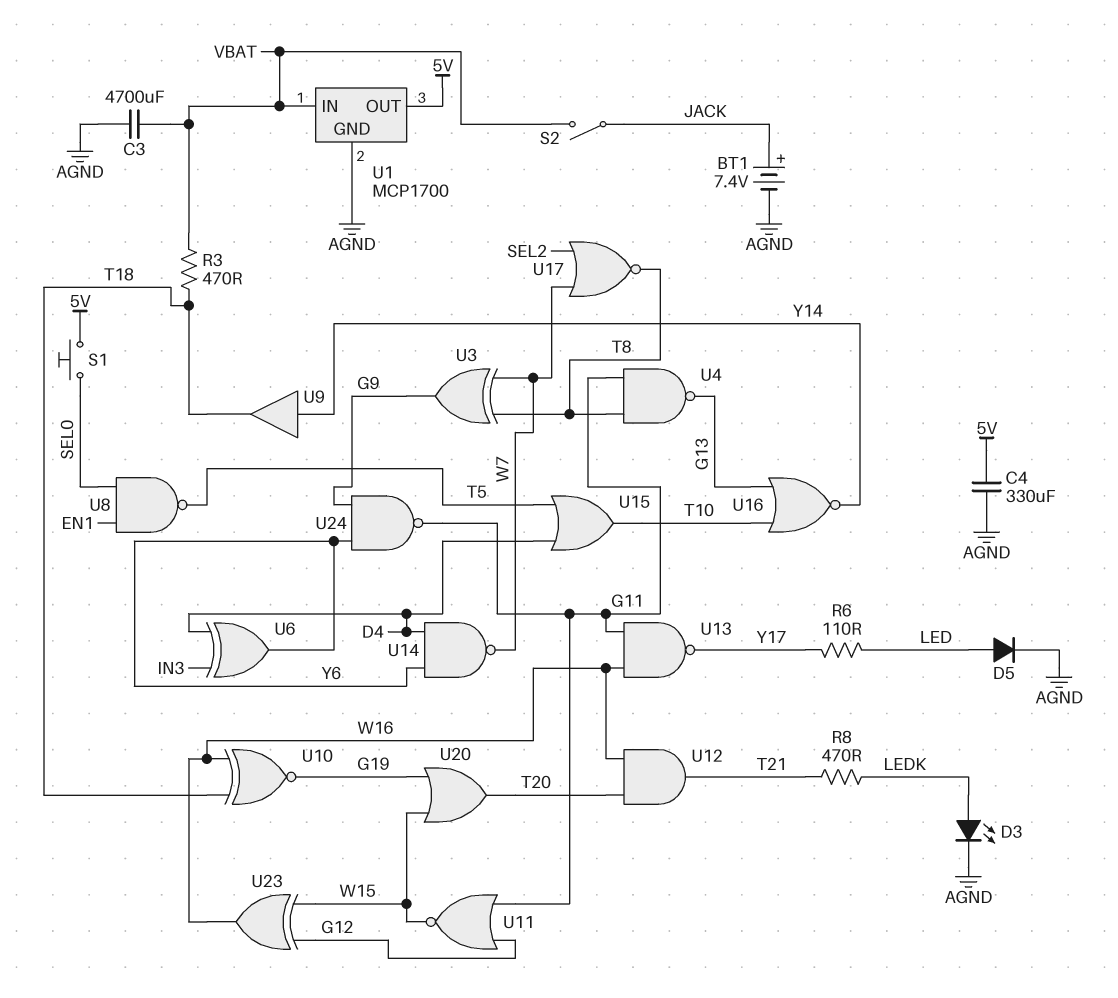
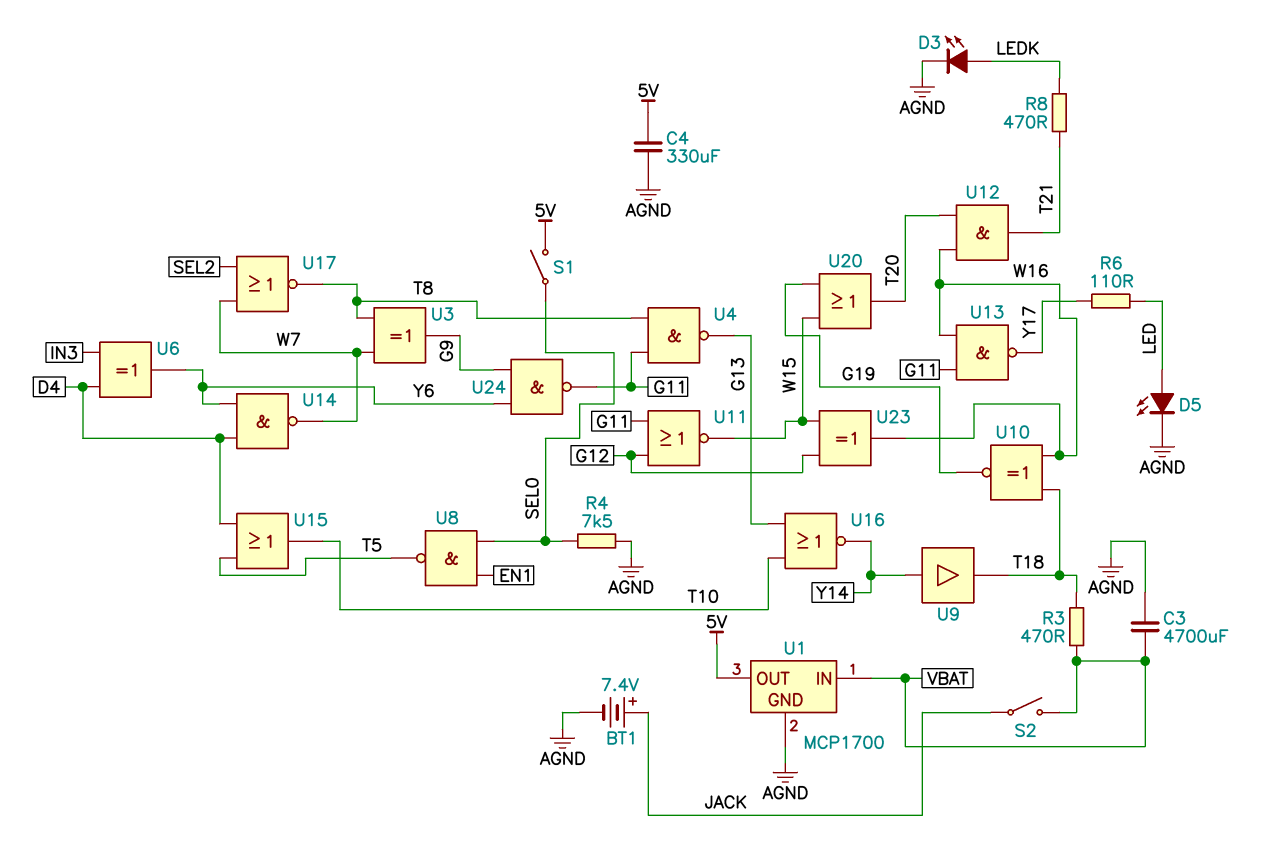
D5: diode (A LED, K AGND) -> LED (A LED, K AGND)
R4: none -> 7.5k (AGND, SEL0)
S1: button (5V, SEL0) -> switch (5V, SEL0)

